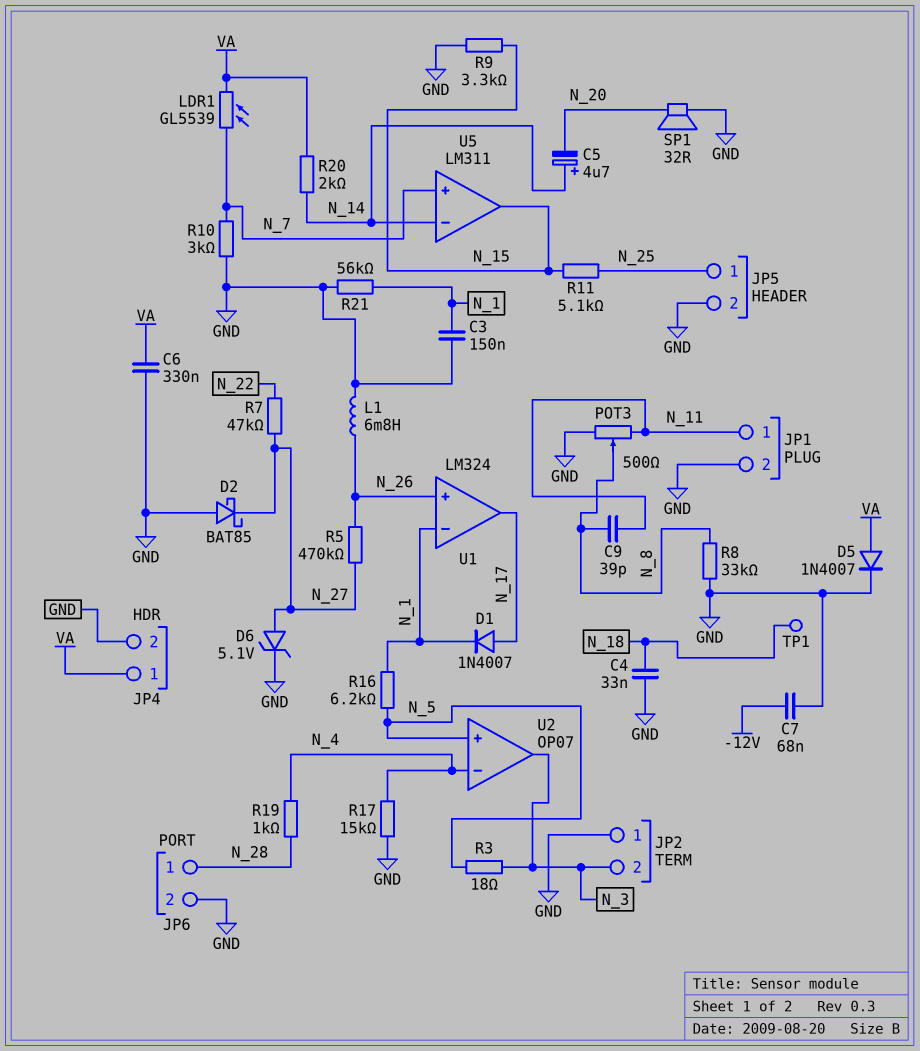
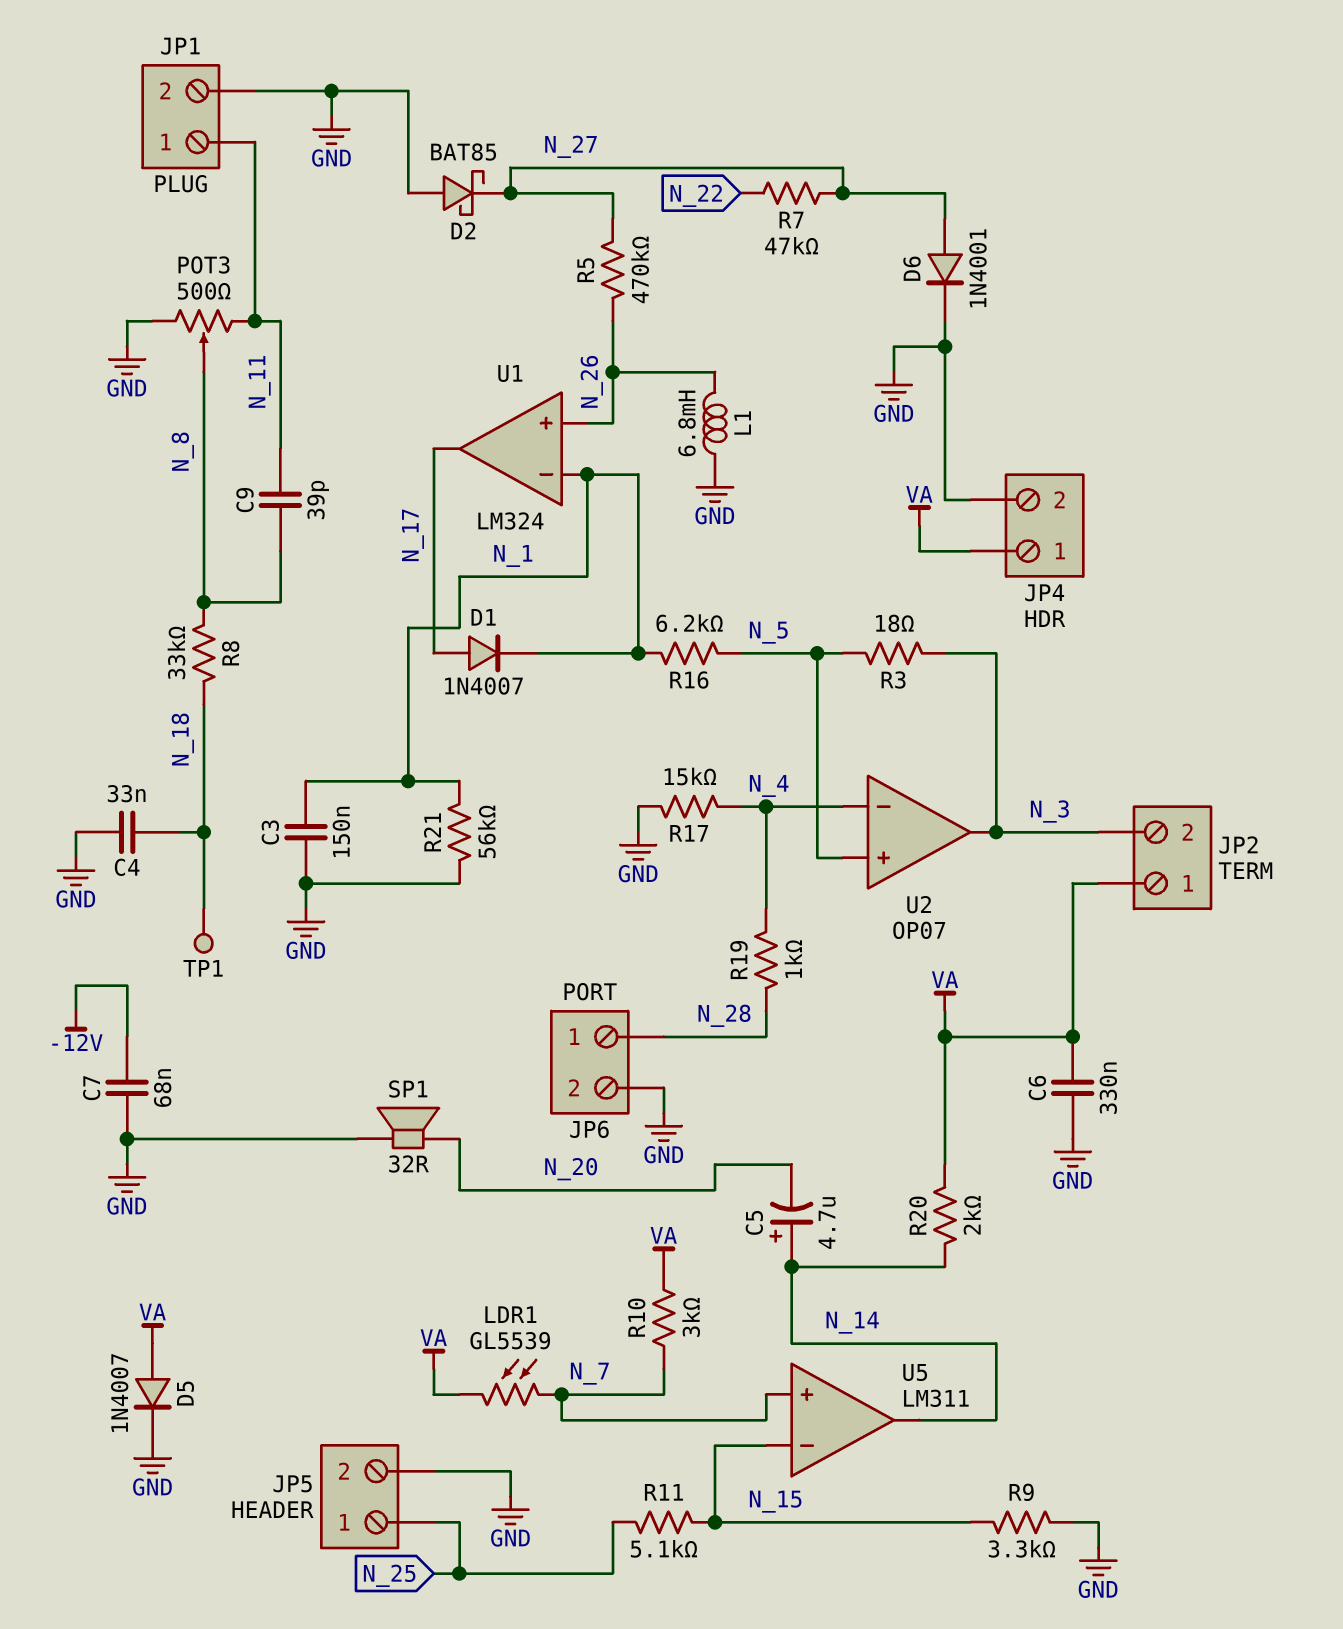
D6: zener 5.1V (A N_27, K GND) -> diode 1N4001 (A N_27, K GND)
JP2 pin 1: GND -> VA
R8: 33k (GND, N_8) -> 33k (N_8, N_18)
R10: 3k (GND, N_7) -> 3k (N_7, VA)
U5 pin in-: N_14 -> N_15
U5 pin out: N_15 -> N_14

